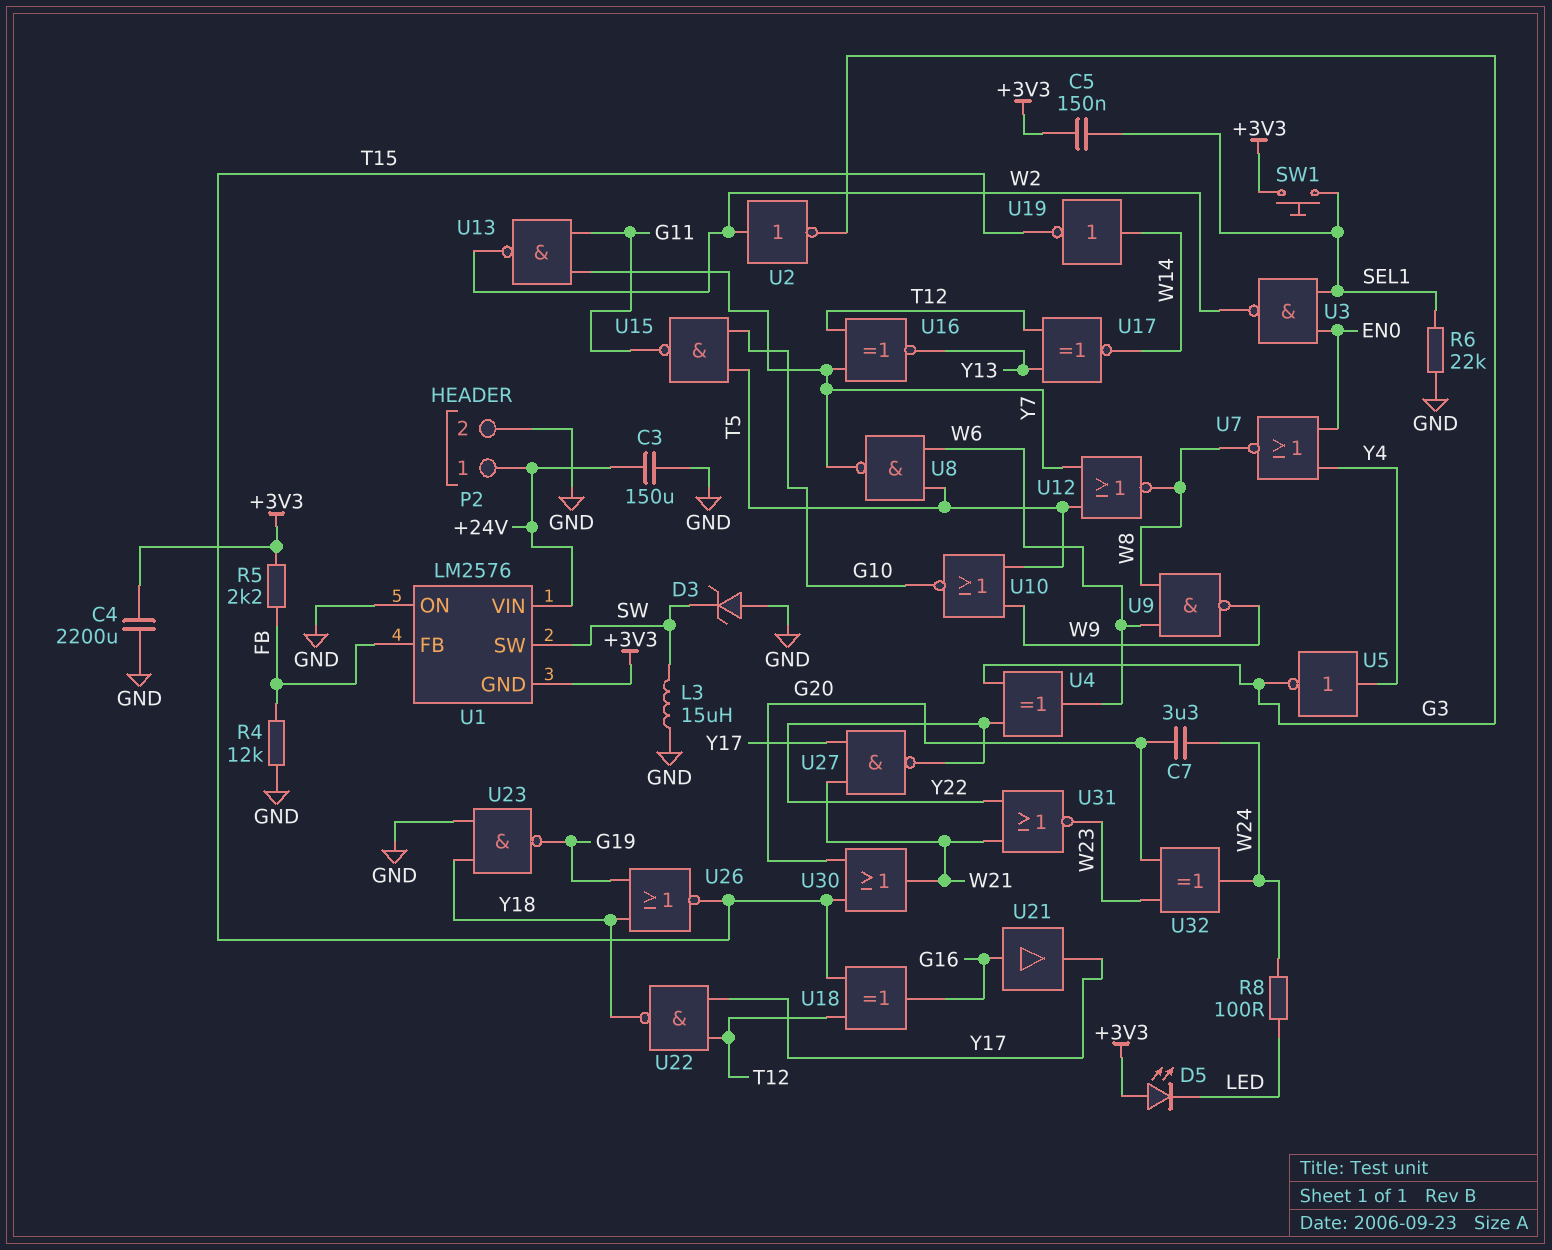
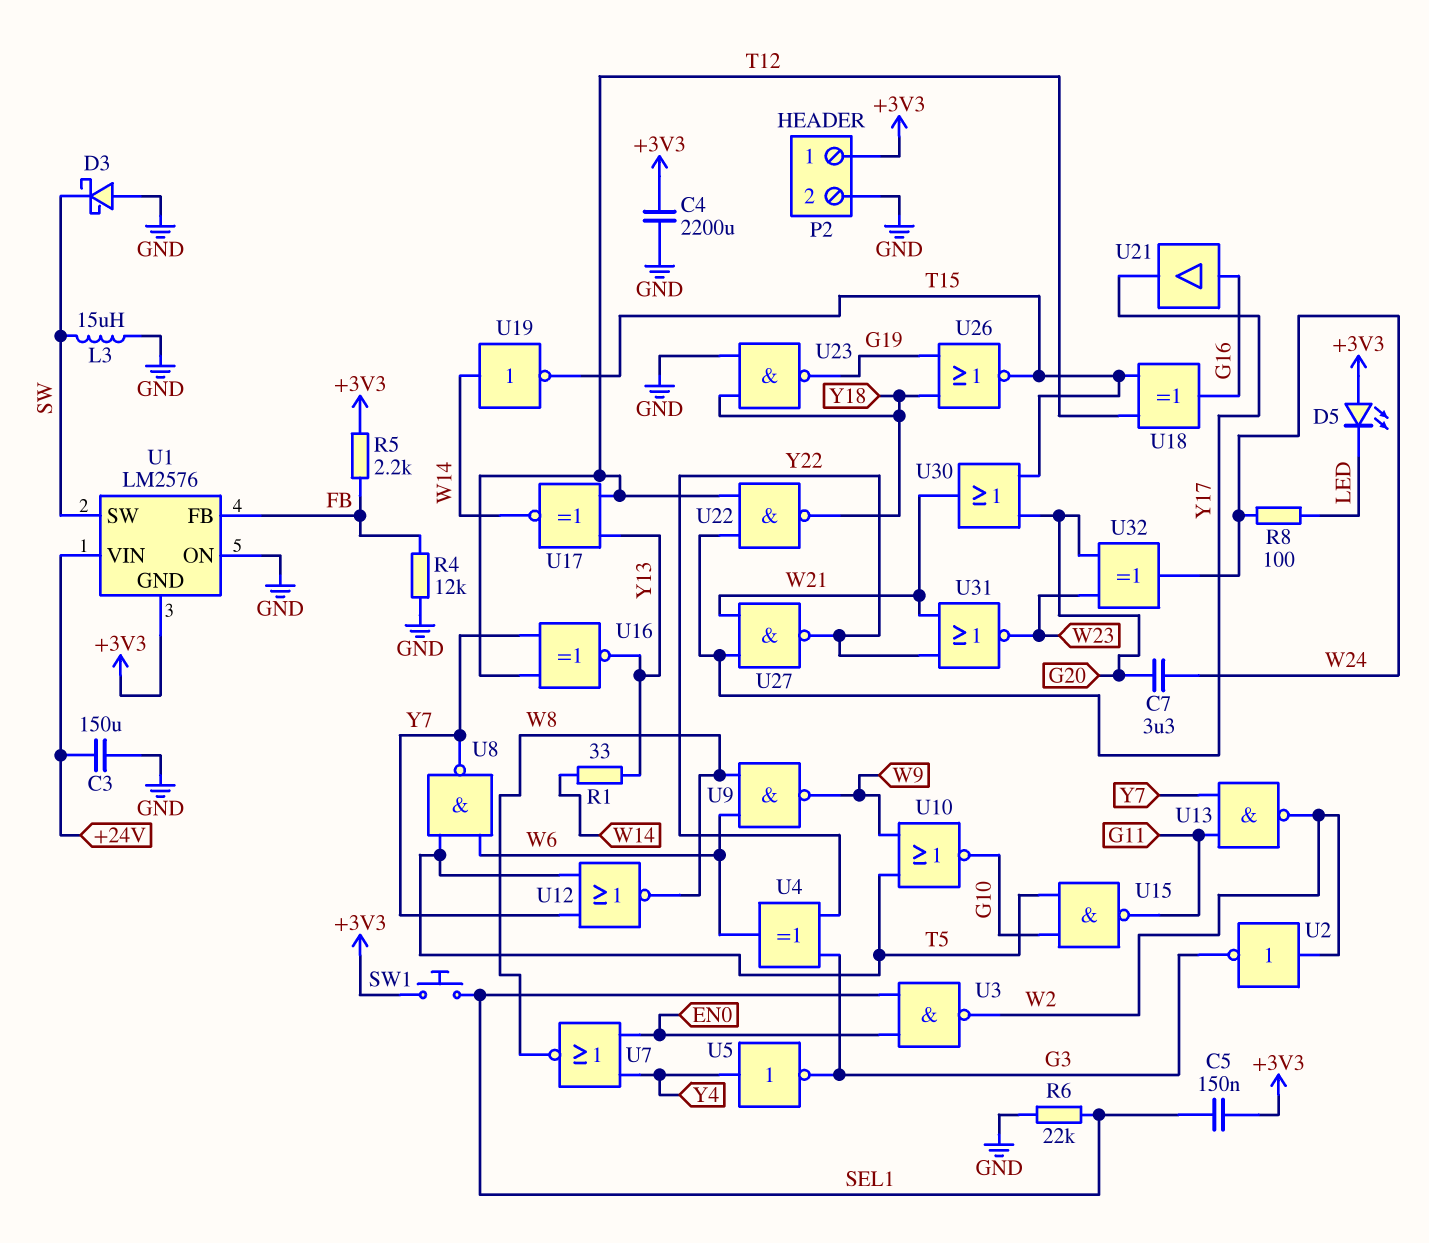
D3: zener (A GND, K SW) -> schottky (A GND, K SW)
P2 pin 1: +24V -> +3V3
R1: none -> 33 (W14, Y13)

